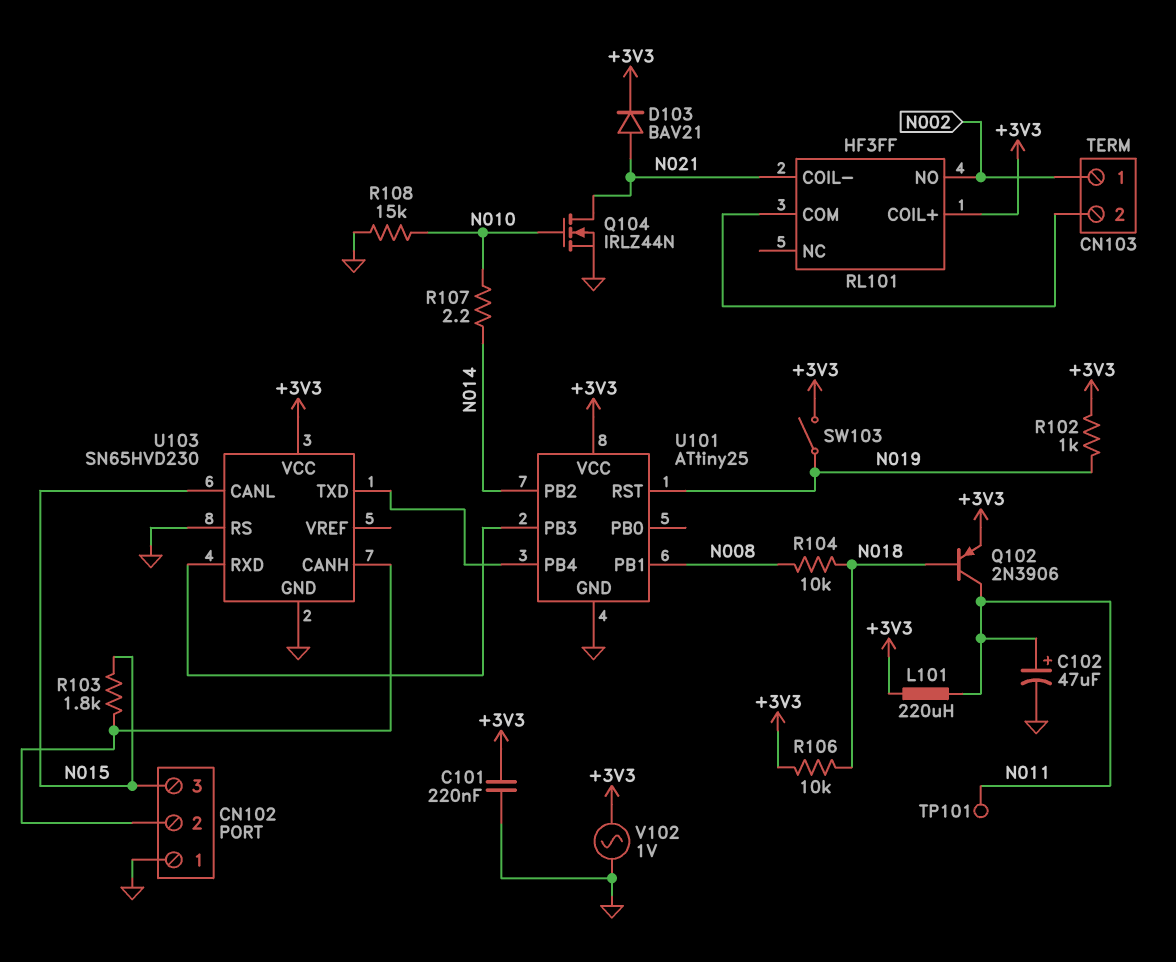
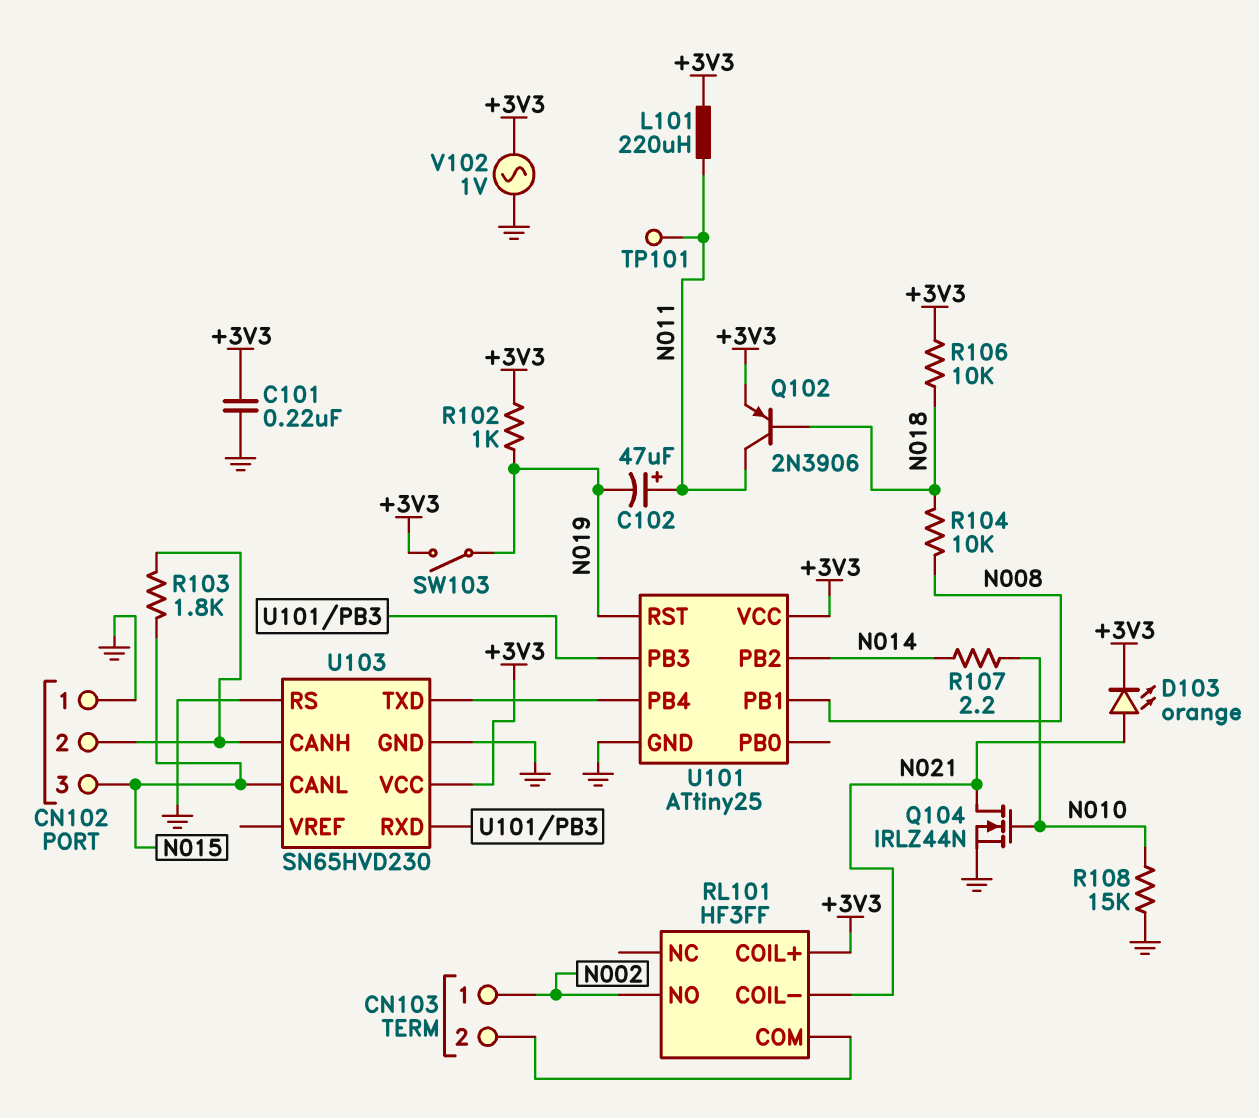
C102: 47uF (plus N011, minus GND) -> 47uF (plus N011, minus N019)
D103: diode BAV21 (A N021, K +3V3) -> LED orange (A N021, K +3V3)

